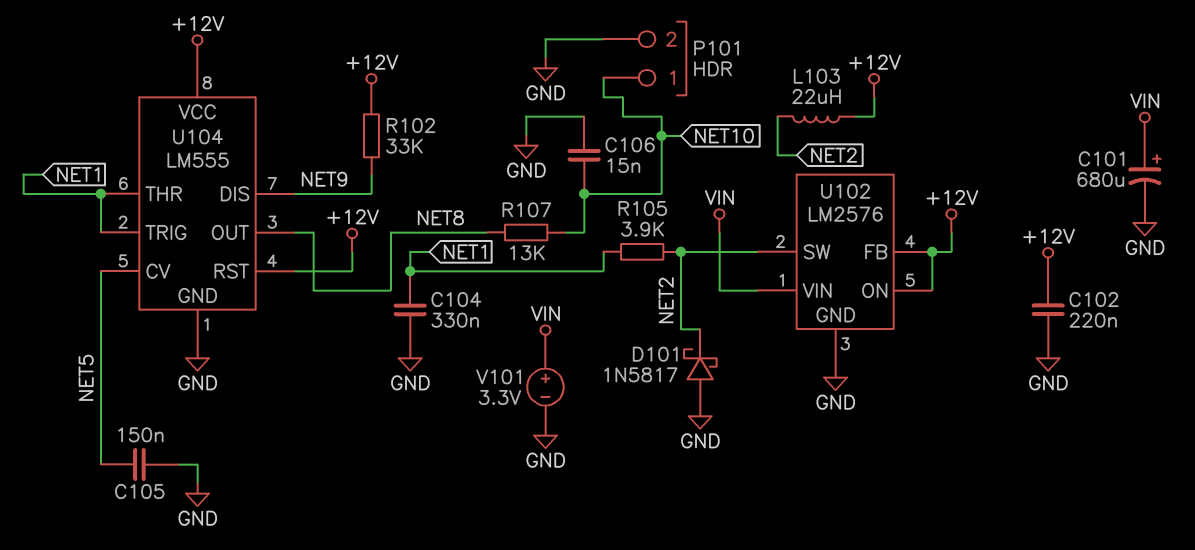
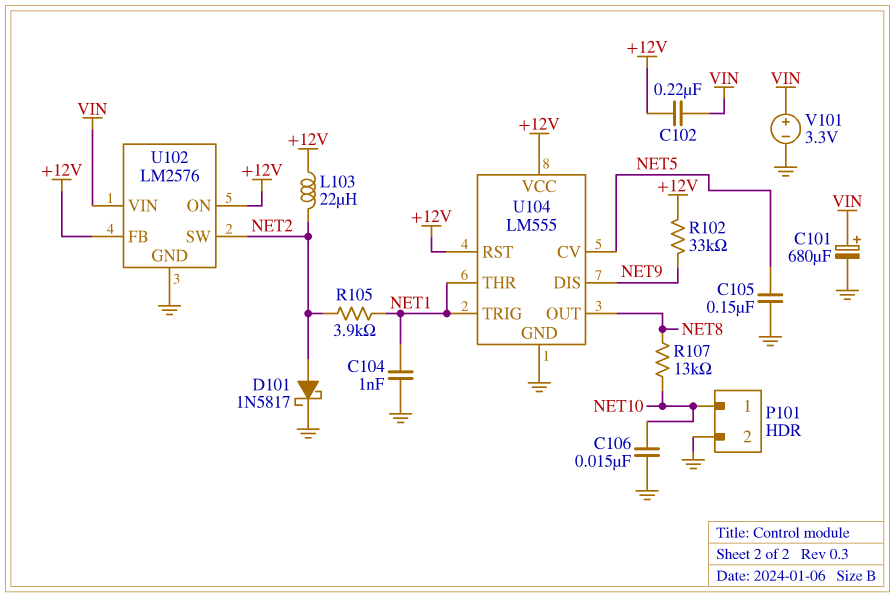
C102: 220nF (+12V, GND) -> 220nF (+12V, VIN)
C104: 330nF (GND, NET1) -> 1nF (GND, NET1)
D101: schottky 1N5817 (A GND, K NET2) -> schottky 1N5817 (A NET2, K GND)

